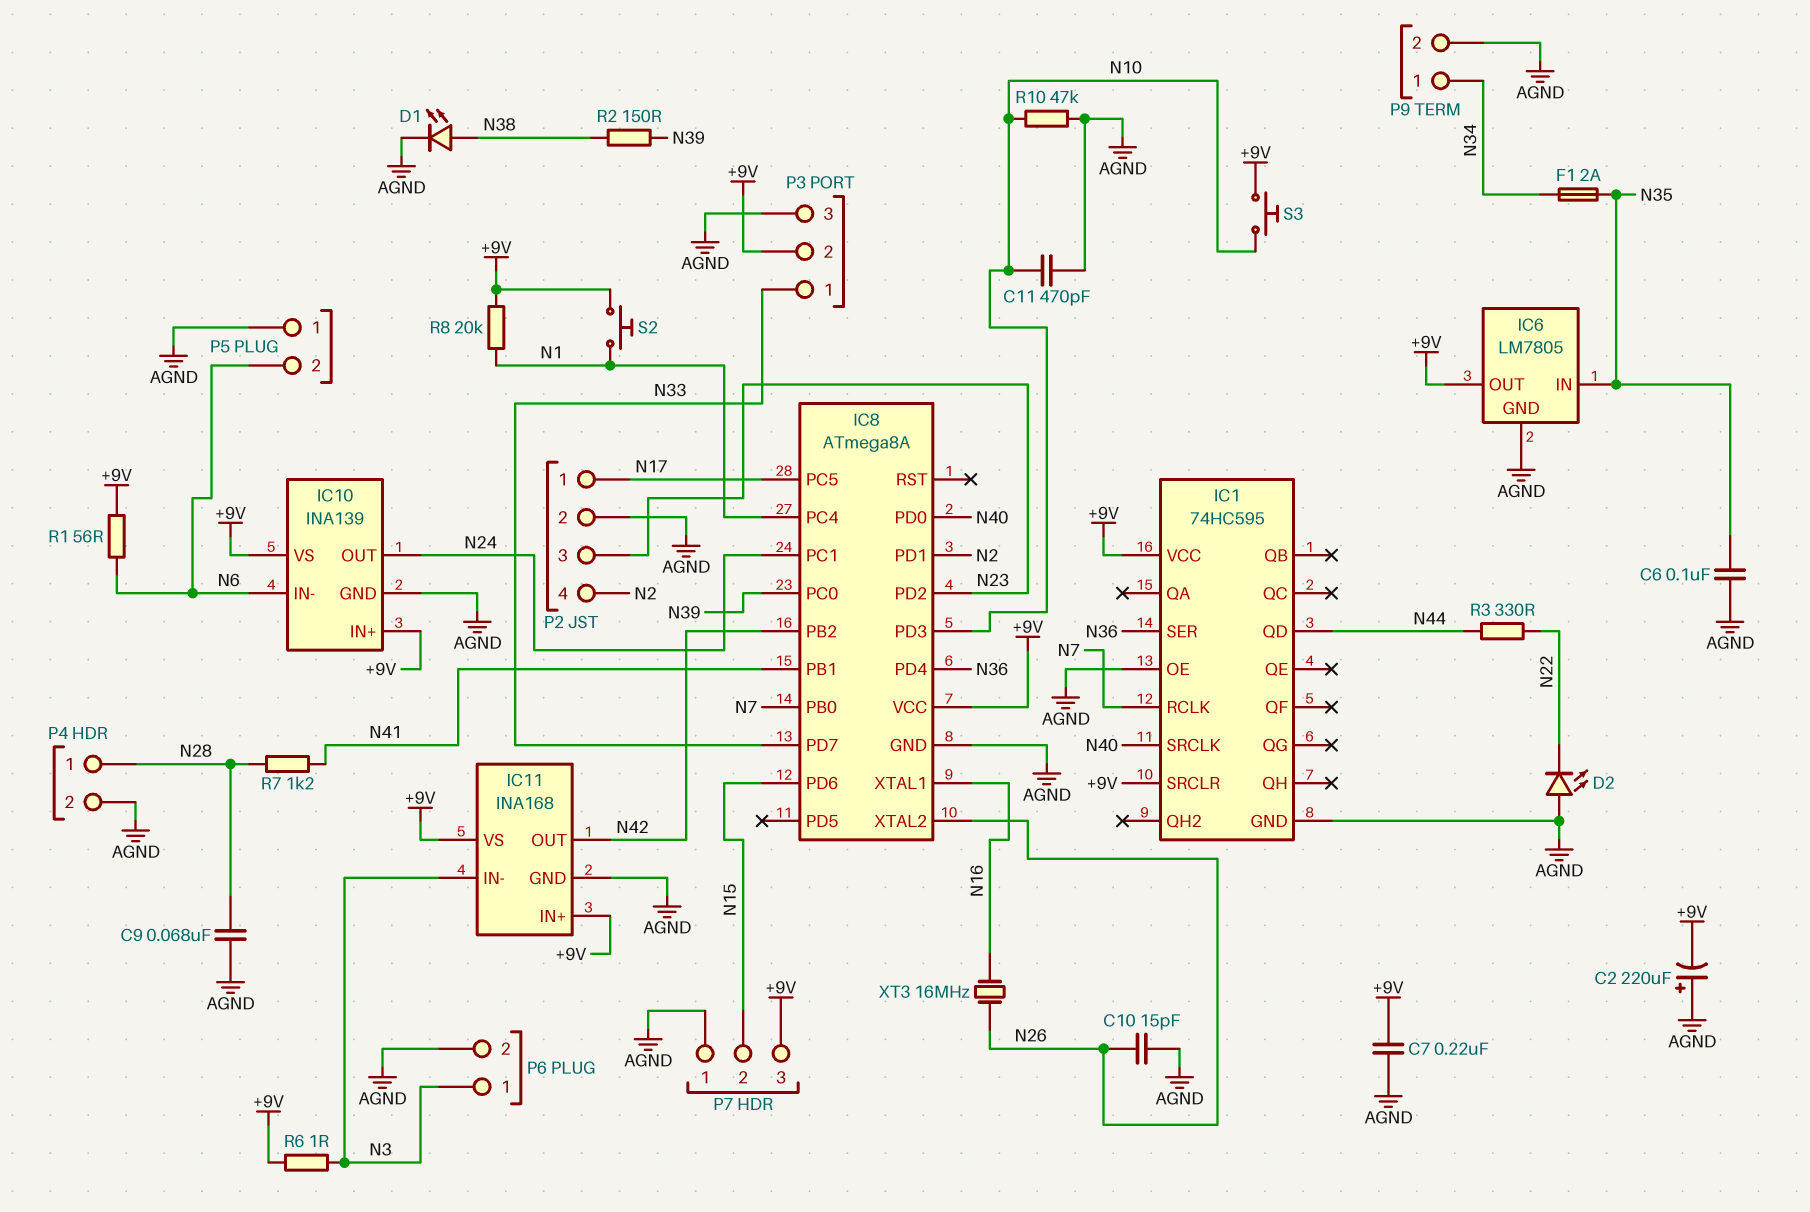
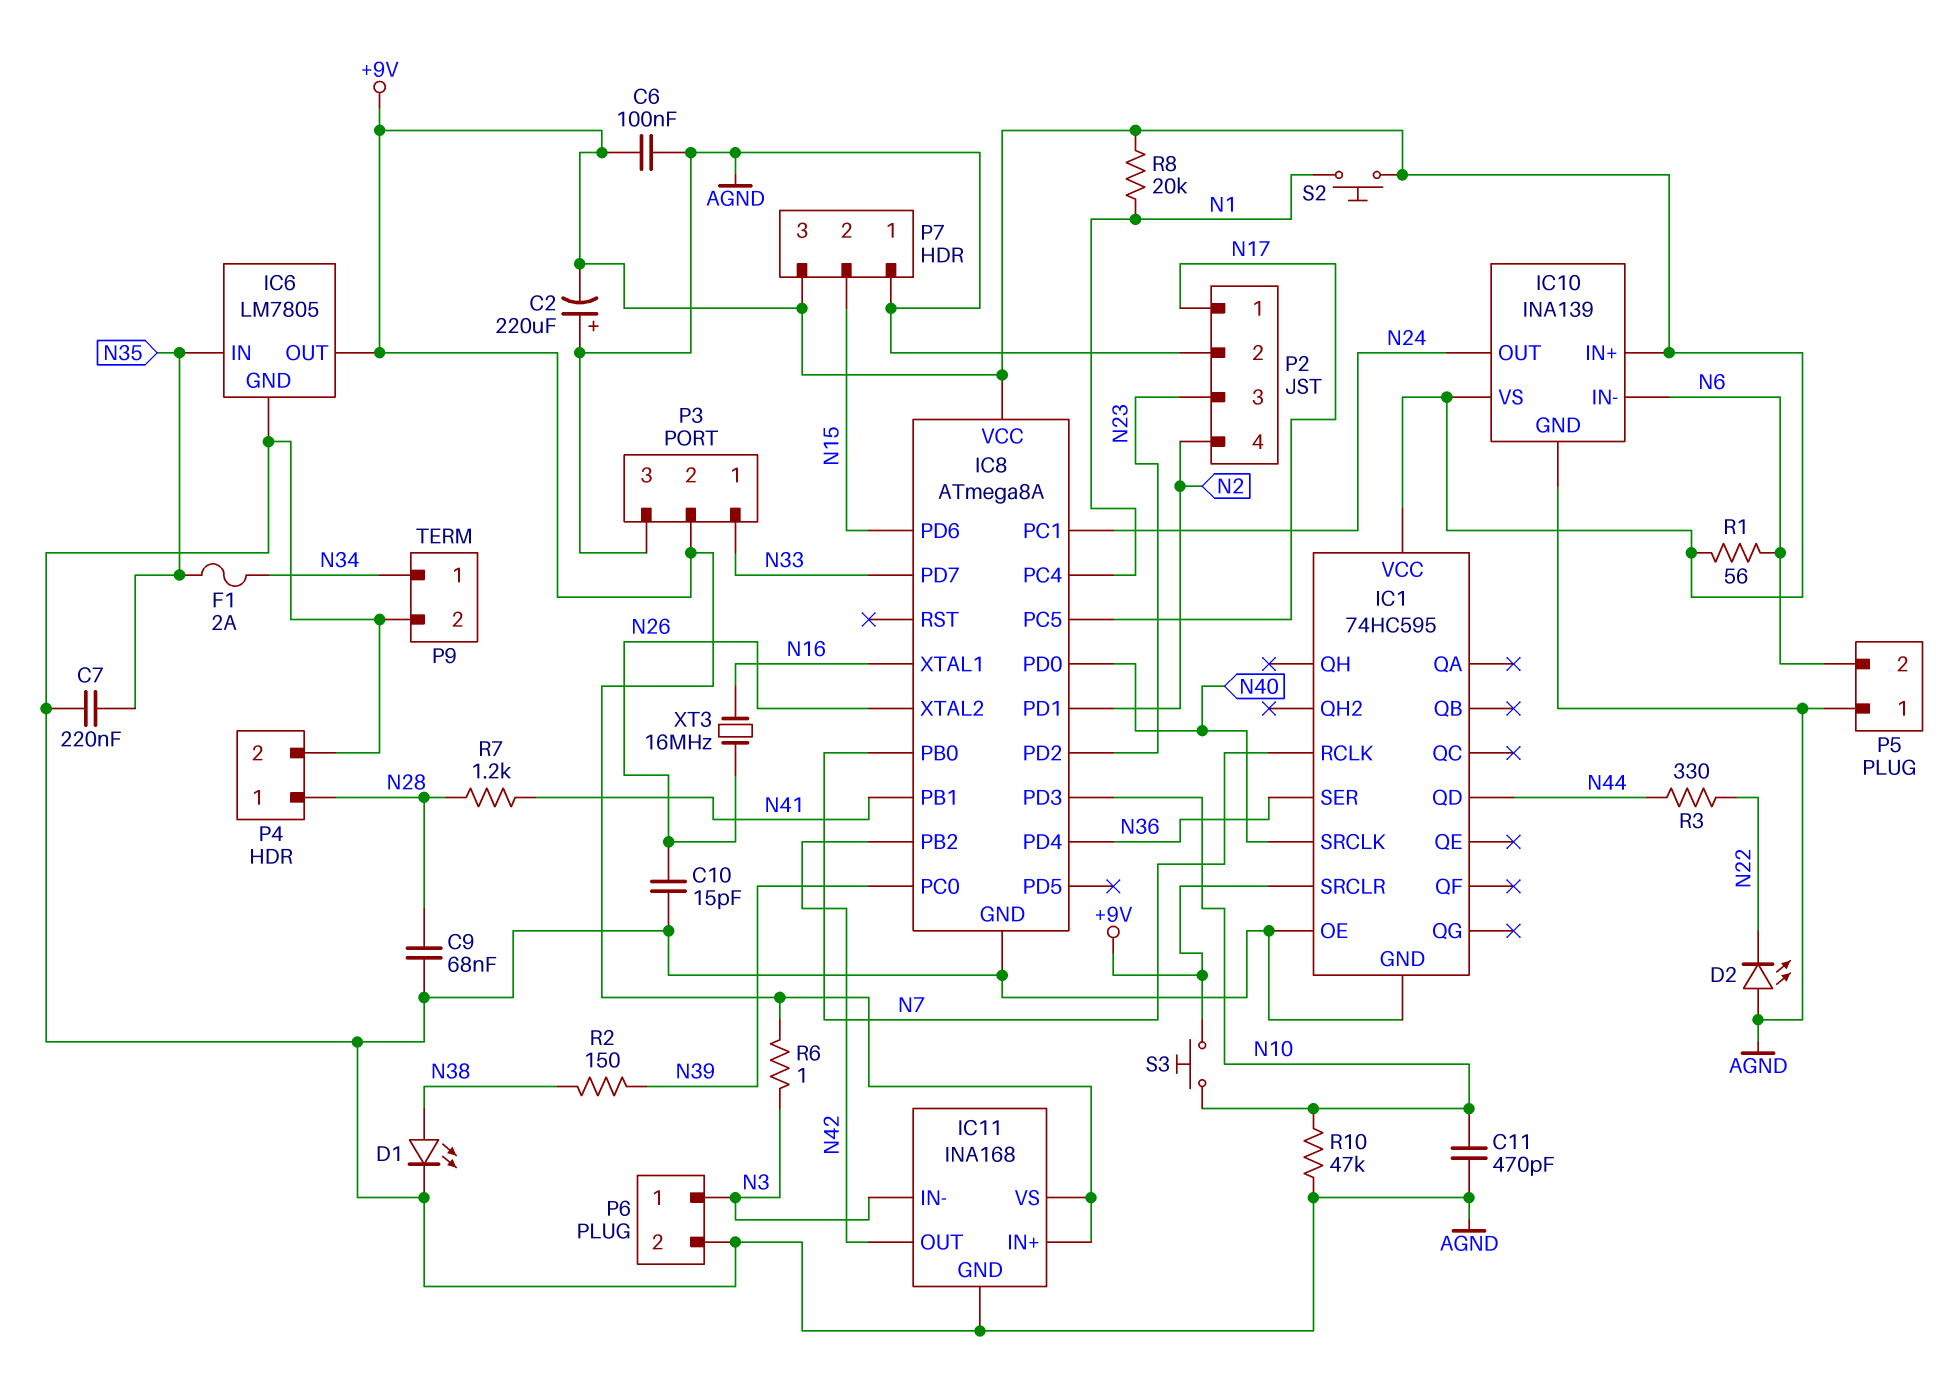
C6: 100nF (AGND, N35) -> 100nF (+9V, AGND)
C7: 220nF (+9V, AGND) -> 220nF (AGND, N35)

